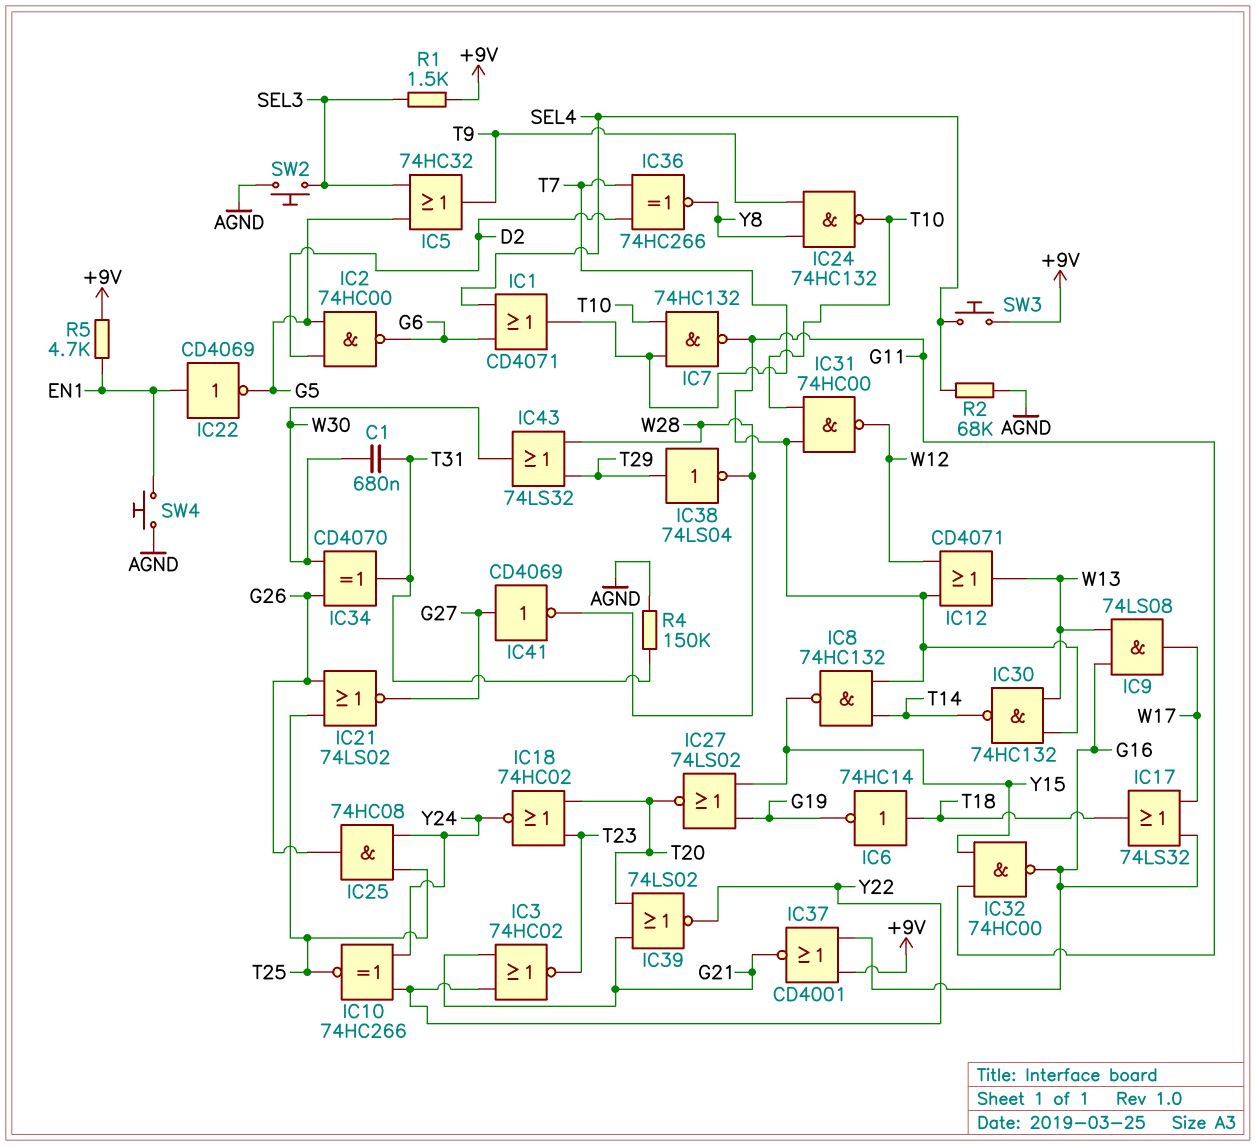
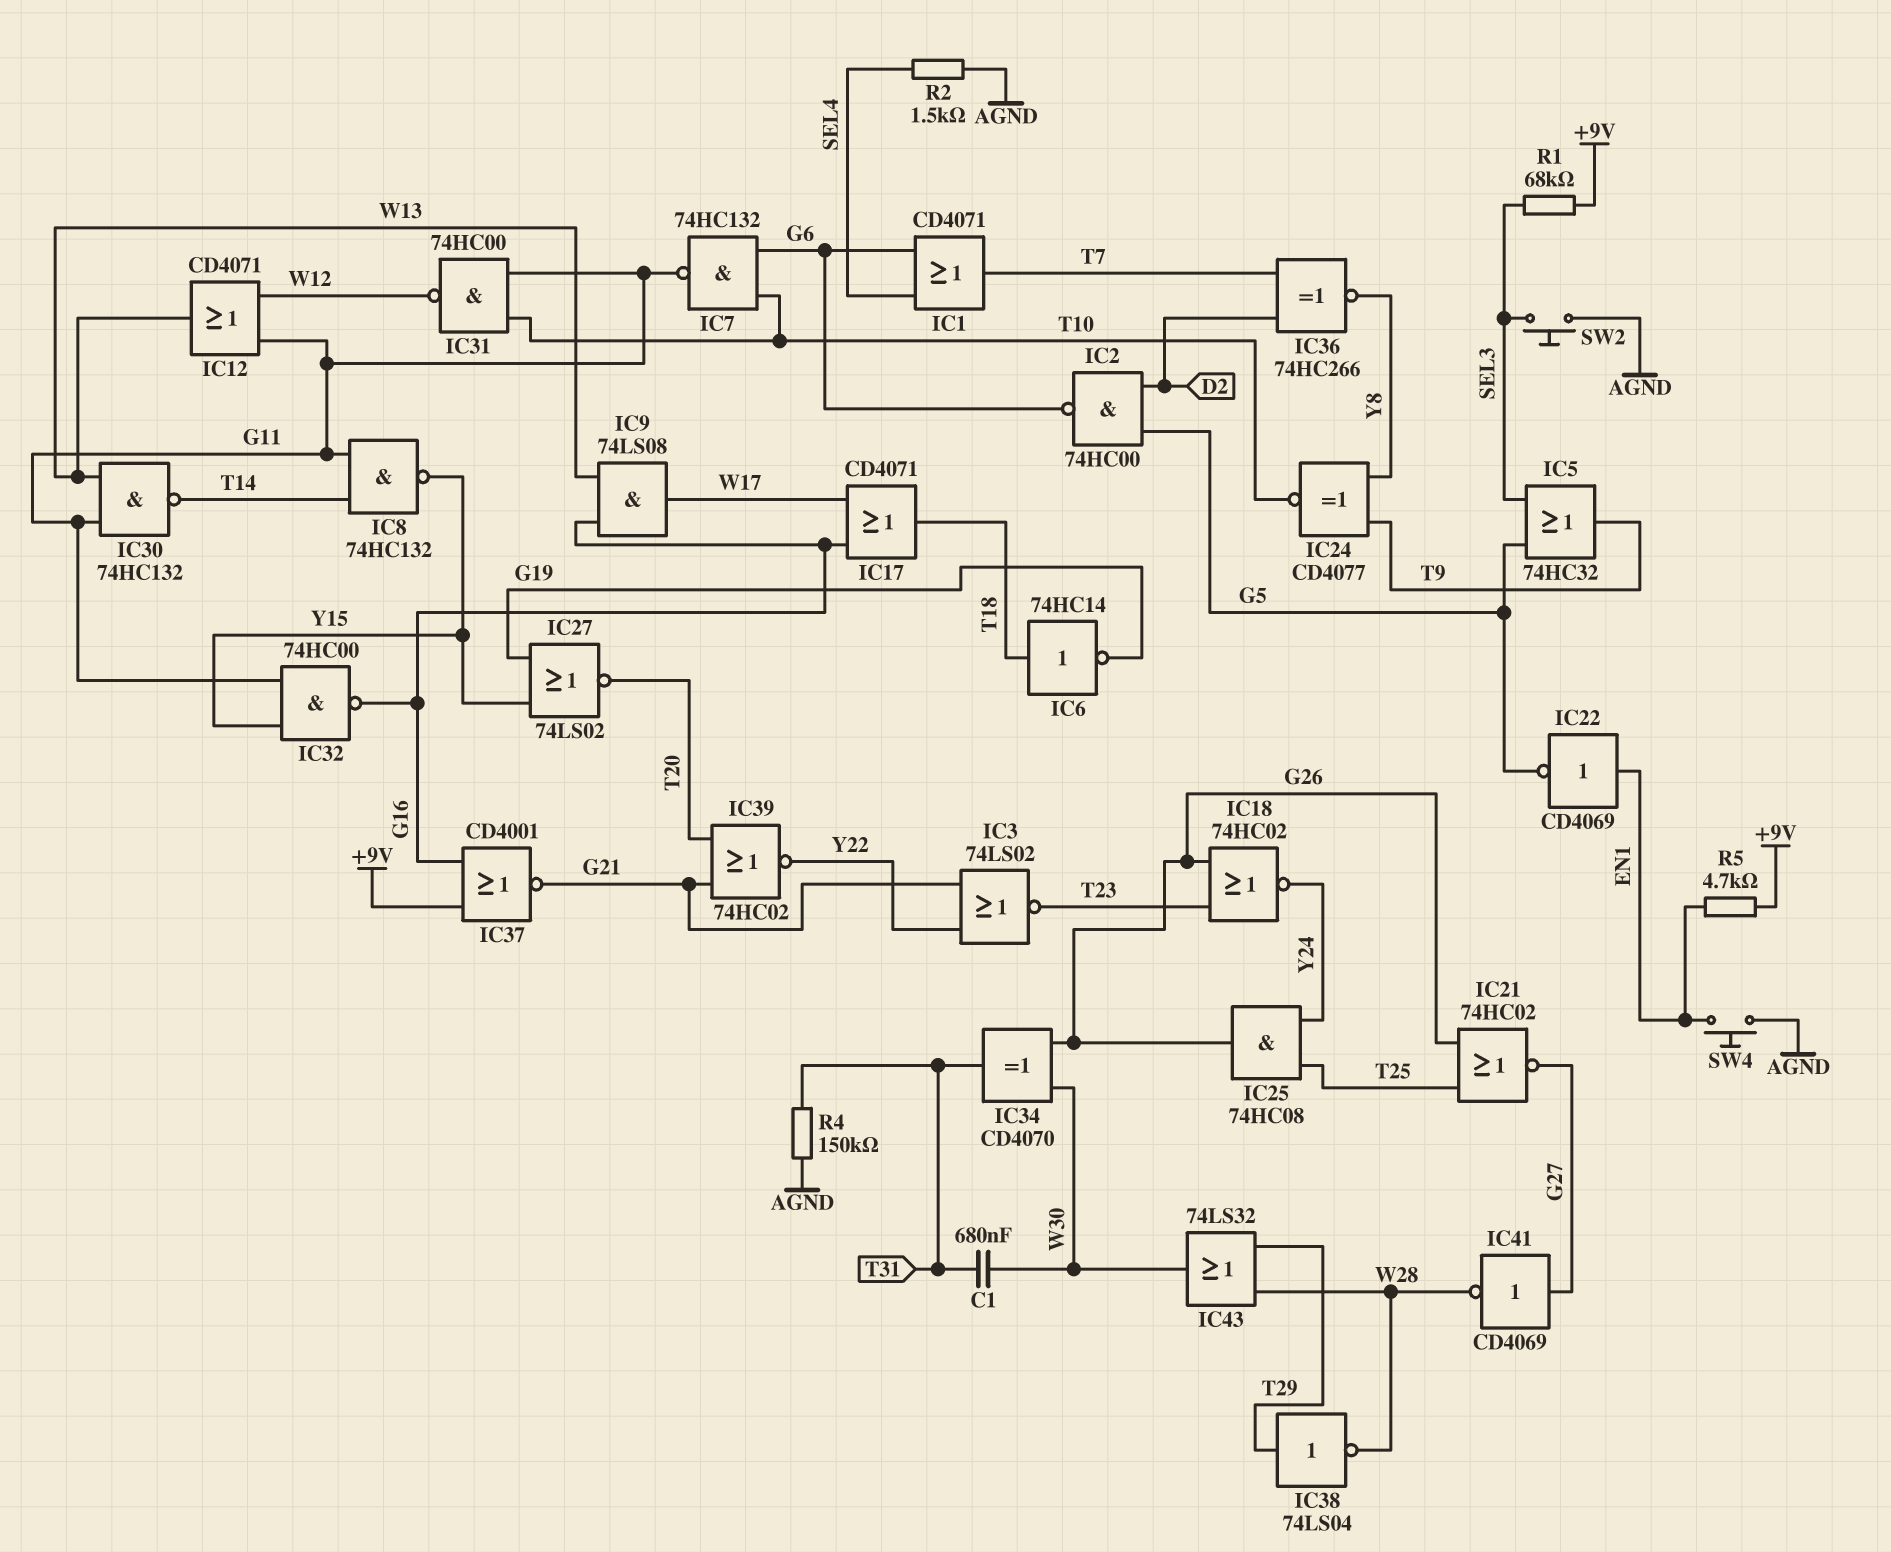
IC3: NOR 74HC02 (in G21, in Y22, out T23) -> NOR 74LS02 (in G21, in Y22, out T23)
IC7: NAND 74HC132 (in T7, in T10, out G11) -> NAND 74HC132 (in G6, in T10, out G11)
IC10: XNOR 74HC266 (in Y22, in Y24, out T25) -> none
IC17: OR 74LS32 (in G16, in W17, out T18) -> OR CD4071 (in G16, in W17, out T18)
IC18: NOR 74HC02 (in T20, in T23, out Y24) -> NOR 74HC02 (in G26, in T23, out Y24)
IC21: NOR 74LS02 (in G26, in T25, out G27) -> NOR 74HC02 (in G26, in T25, out G27)
IC24: NAND 74HC132 (in T9, in Y8, out T10) -> XNOR CD4077 (in T9, in Y8, out T10)
IC39: NOR 74LS02 (in G21, in T20, out Y22) -> NOR 74HC02 (in G21, in T20, out Y22)
R1: 1.5k (+9V, SEL3) -> 68k (+9V, SEL3)
R2: 68k (AGND, SEL4) -> 1.5k (AGND, SEL4)
SW3: button (+9V, SEL4) -> none

